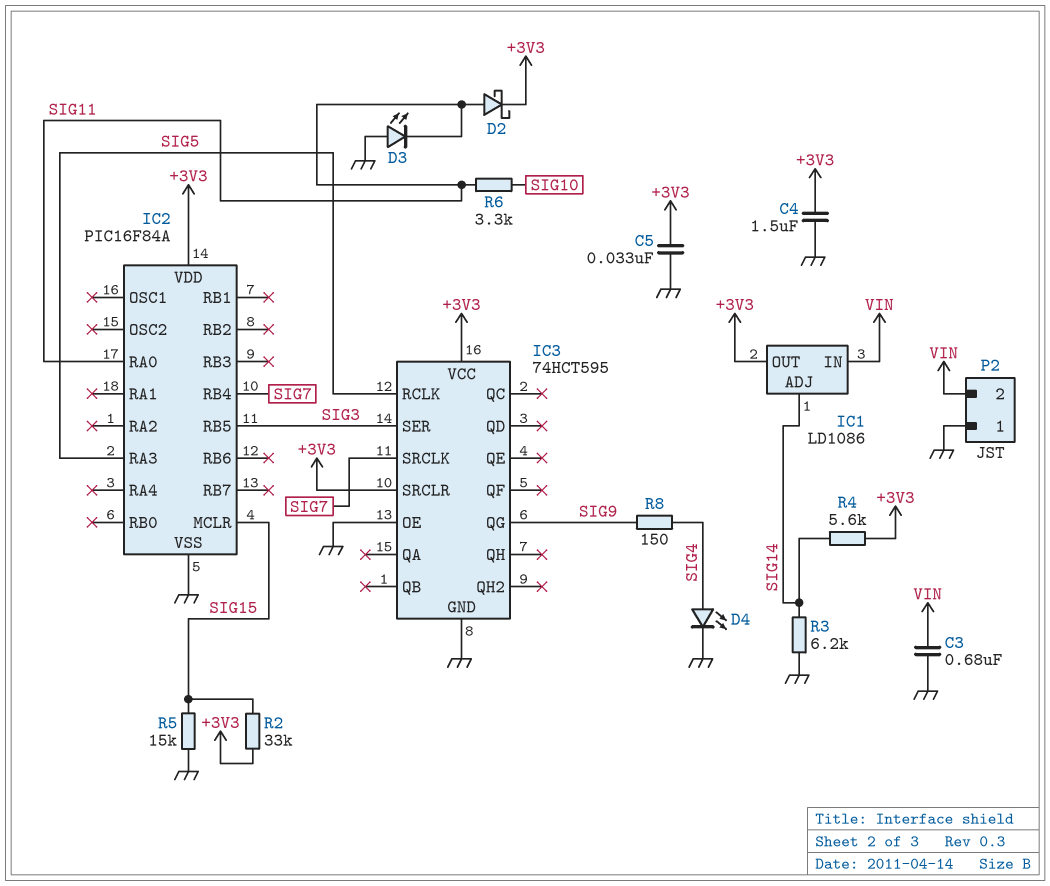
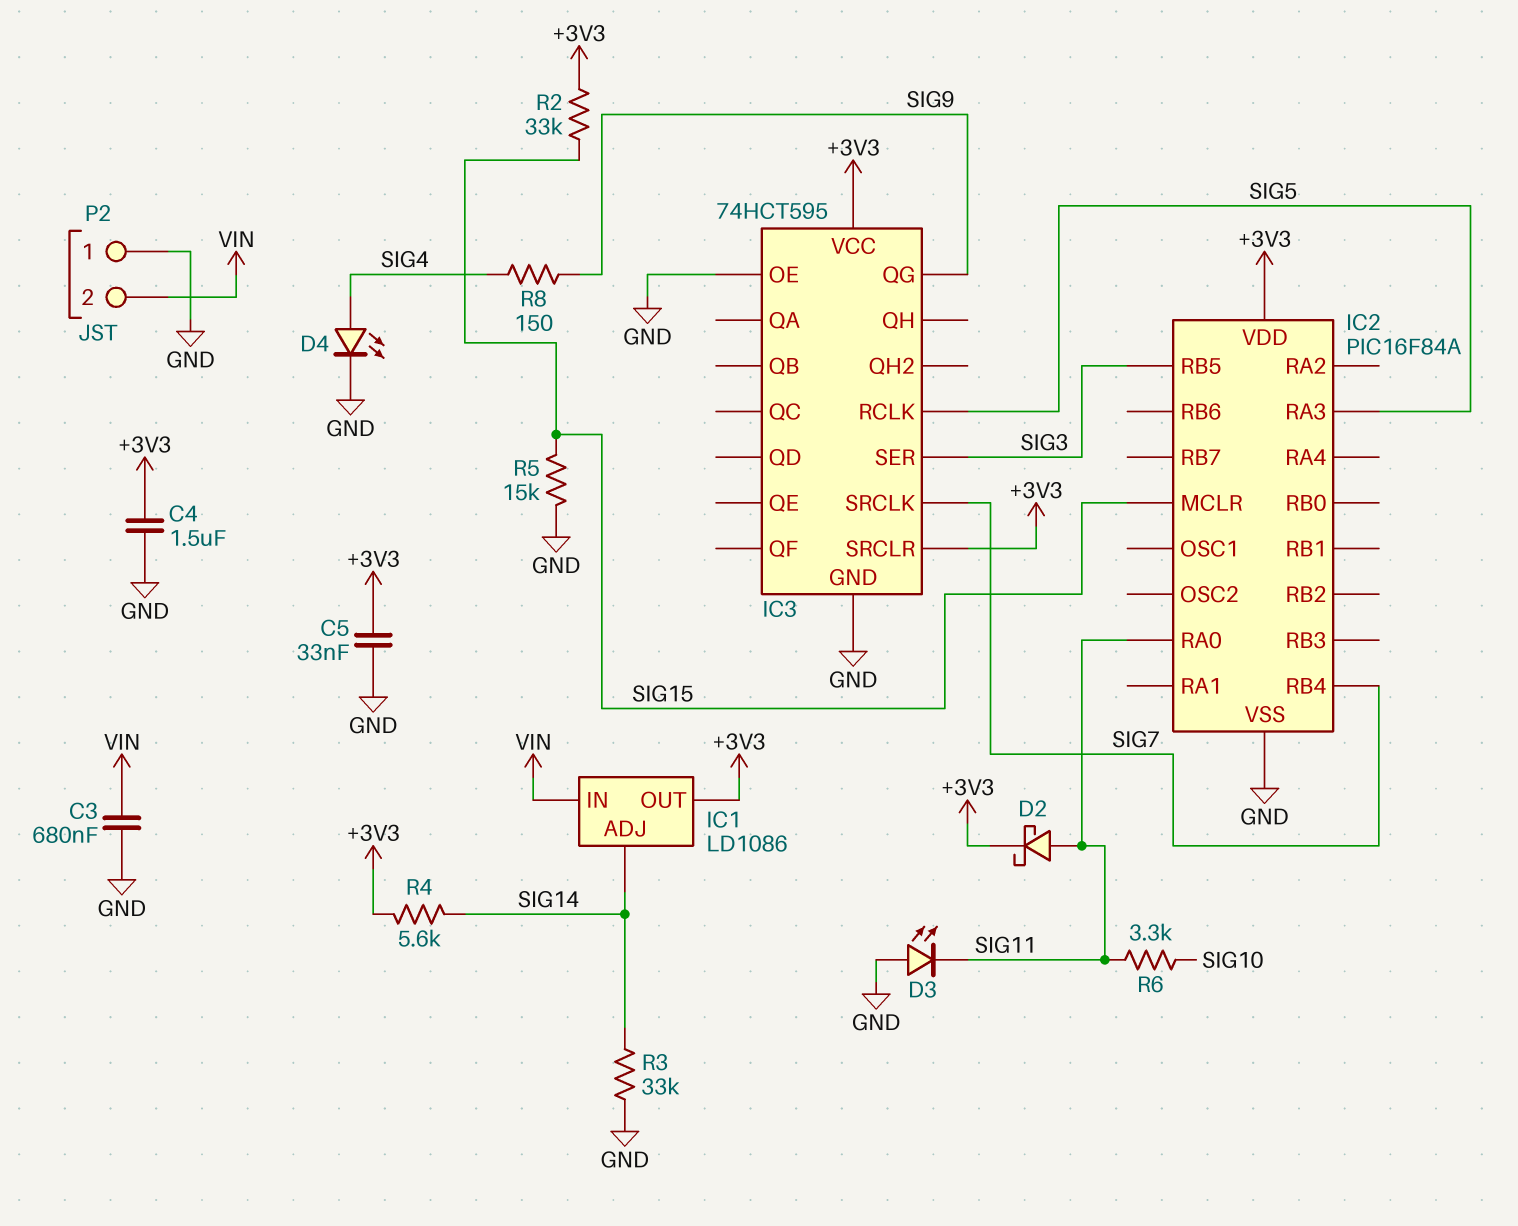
R3: 6.2k (GND, SIG14) -> 33k (GND, SIG14)

